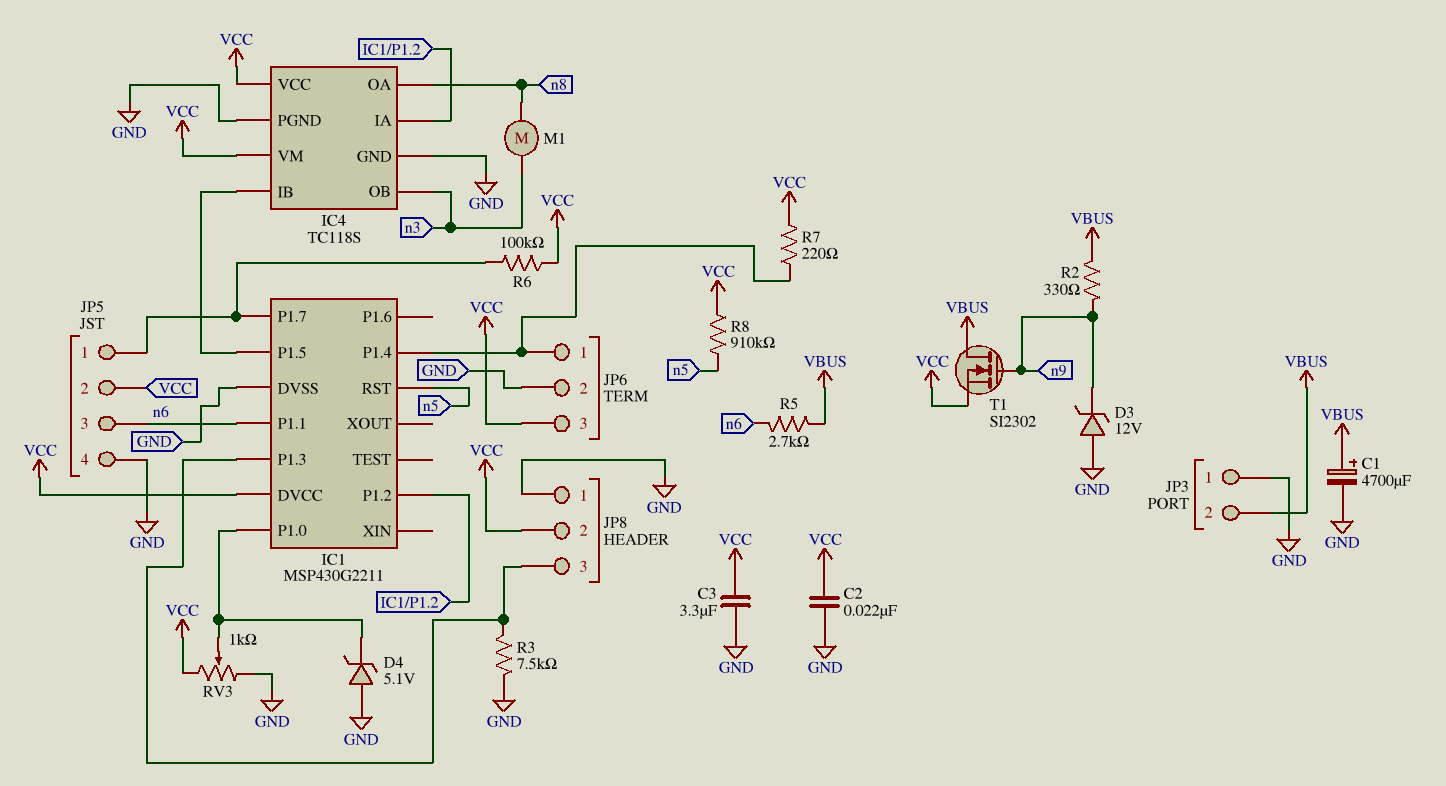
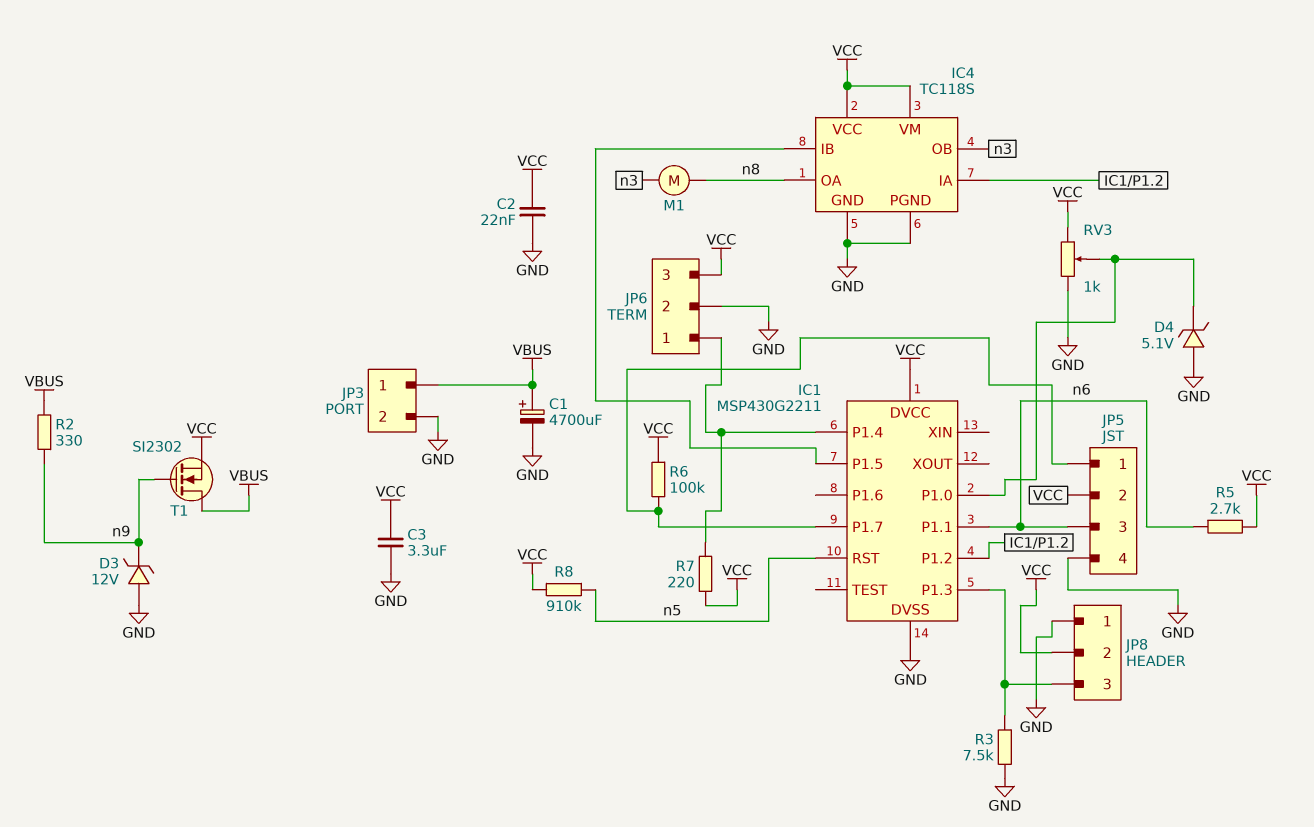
JP3 pin 1: GND -> VBUS
JP3 pin 2: VBUS -> GND
R5: 2.7k (VBUS, n6) -> 2.7k (VCC, n6)

